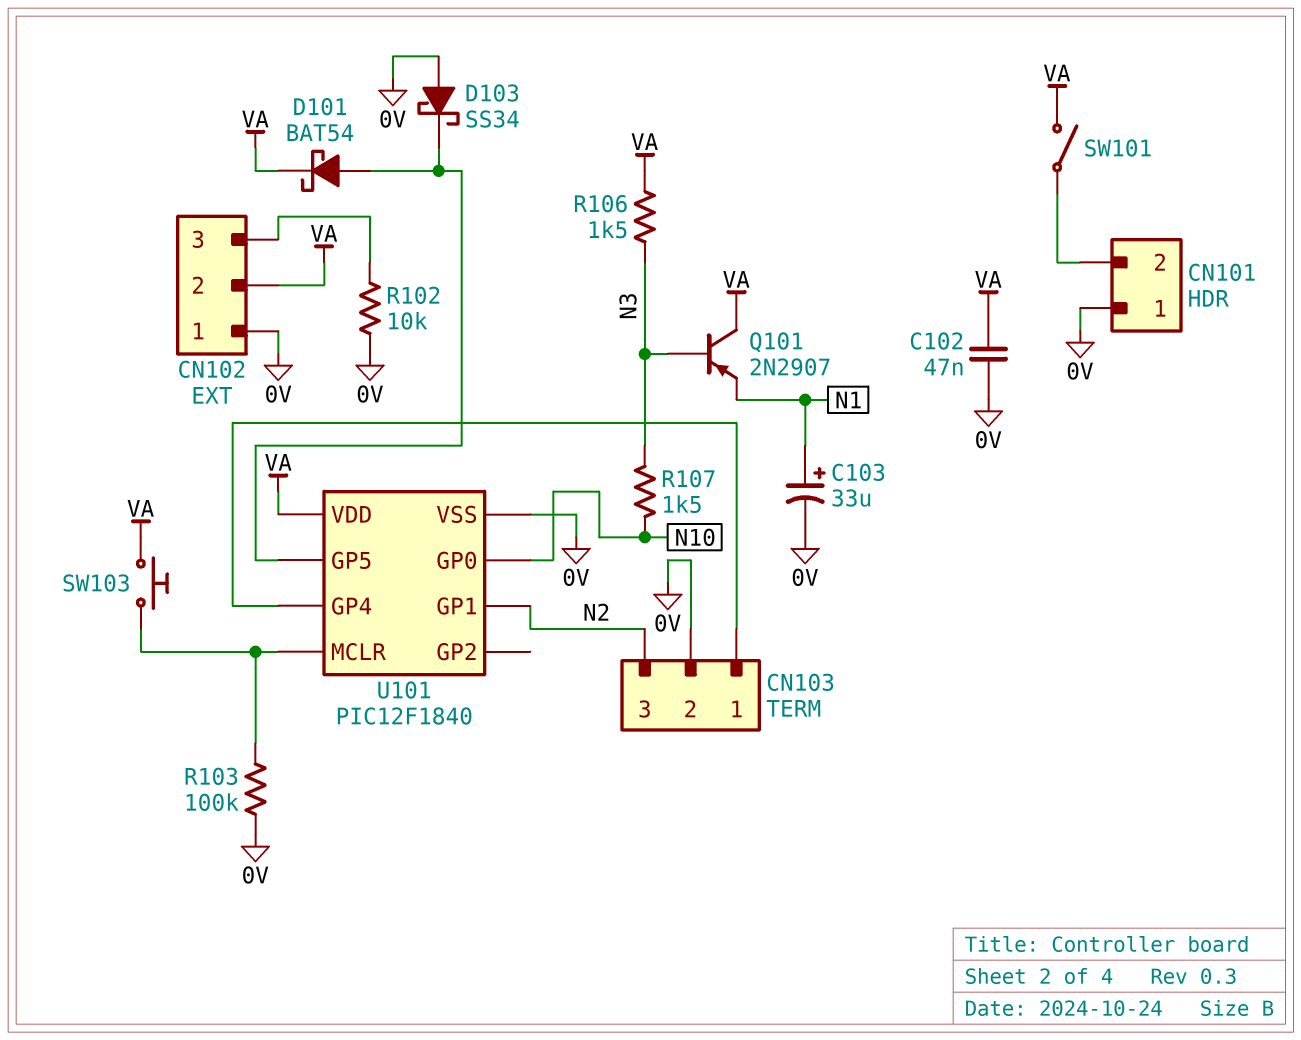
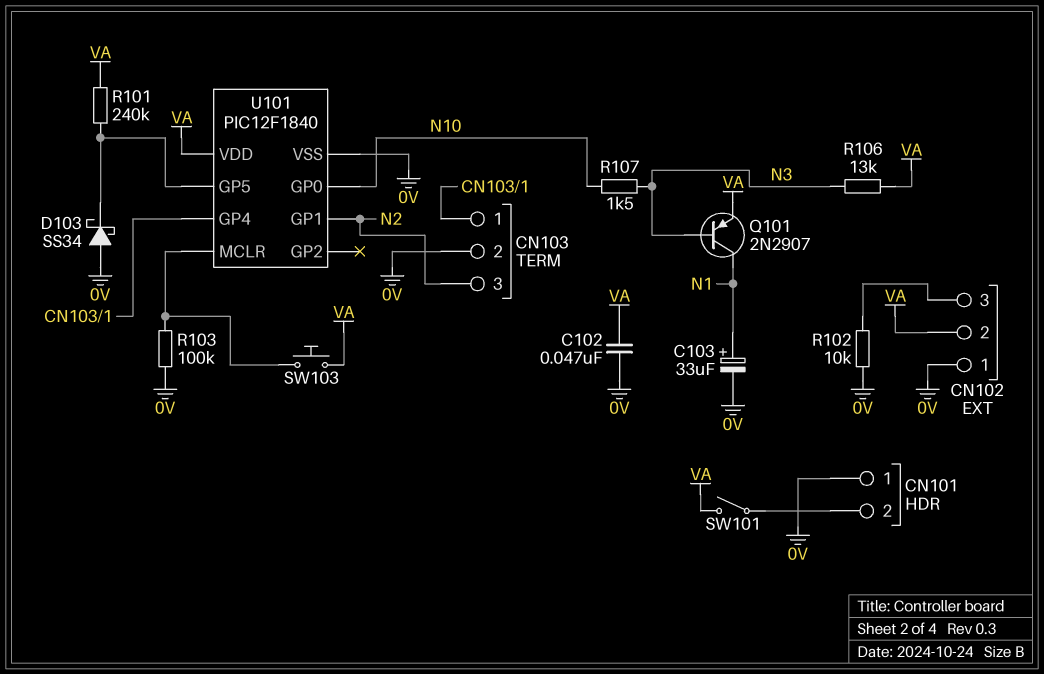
D101: schottky BAT54 (A U101/GP5, K VA) -> none
Q101: PNP 2N2907 (B N3, C VA, E N1) -> PNP 2N2907 (B N3, C N1, E VA)
R101: none -> 240k (U101/GP5, VA)
R106: 1.5k (N3, VA) -> 13k (N3, VA)

